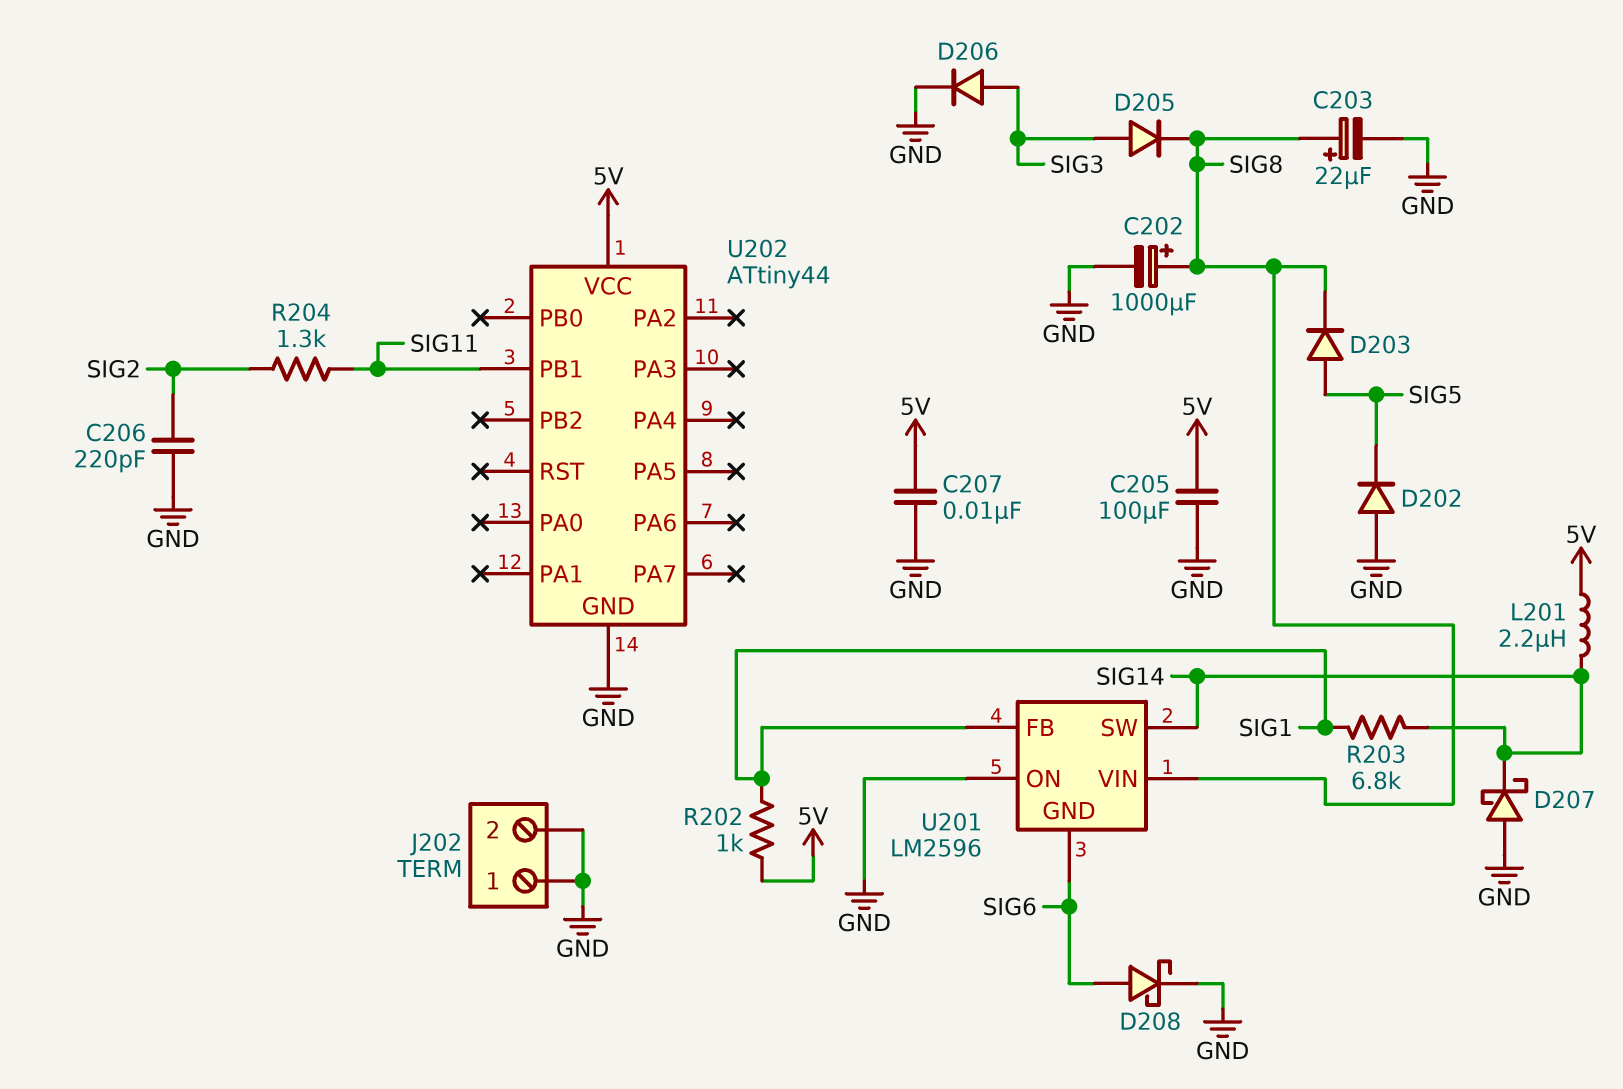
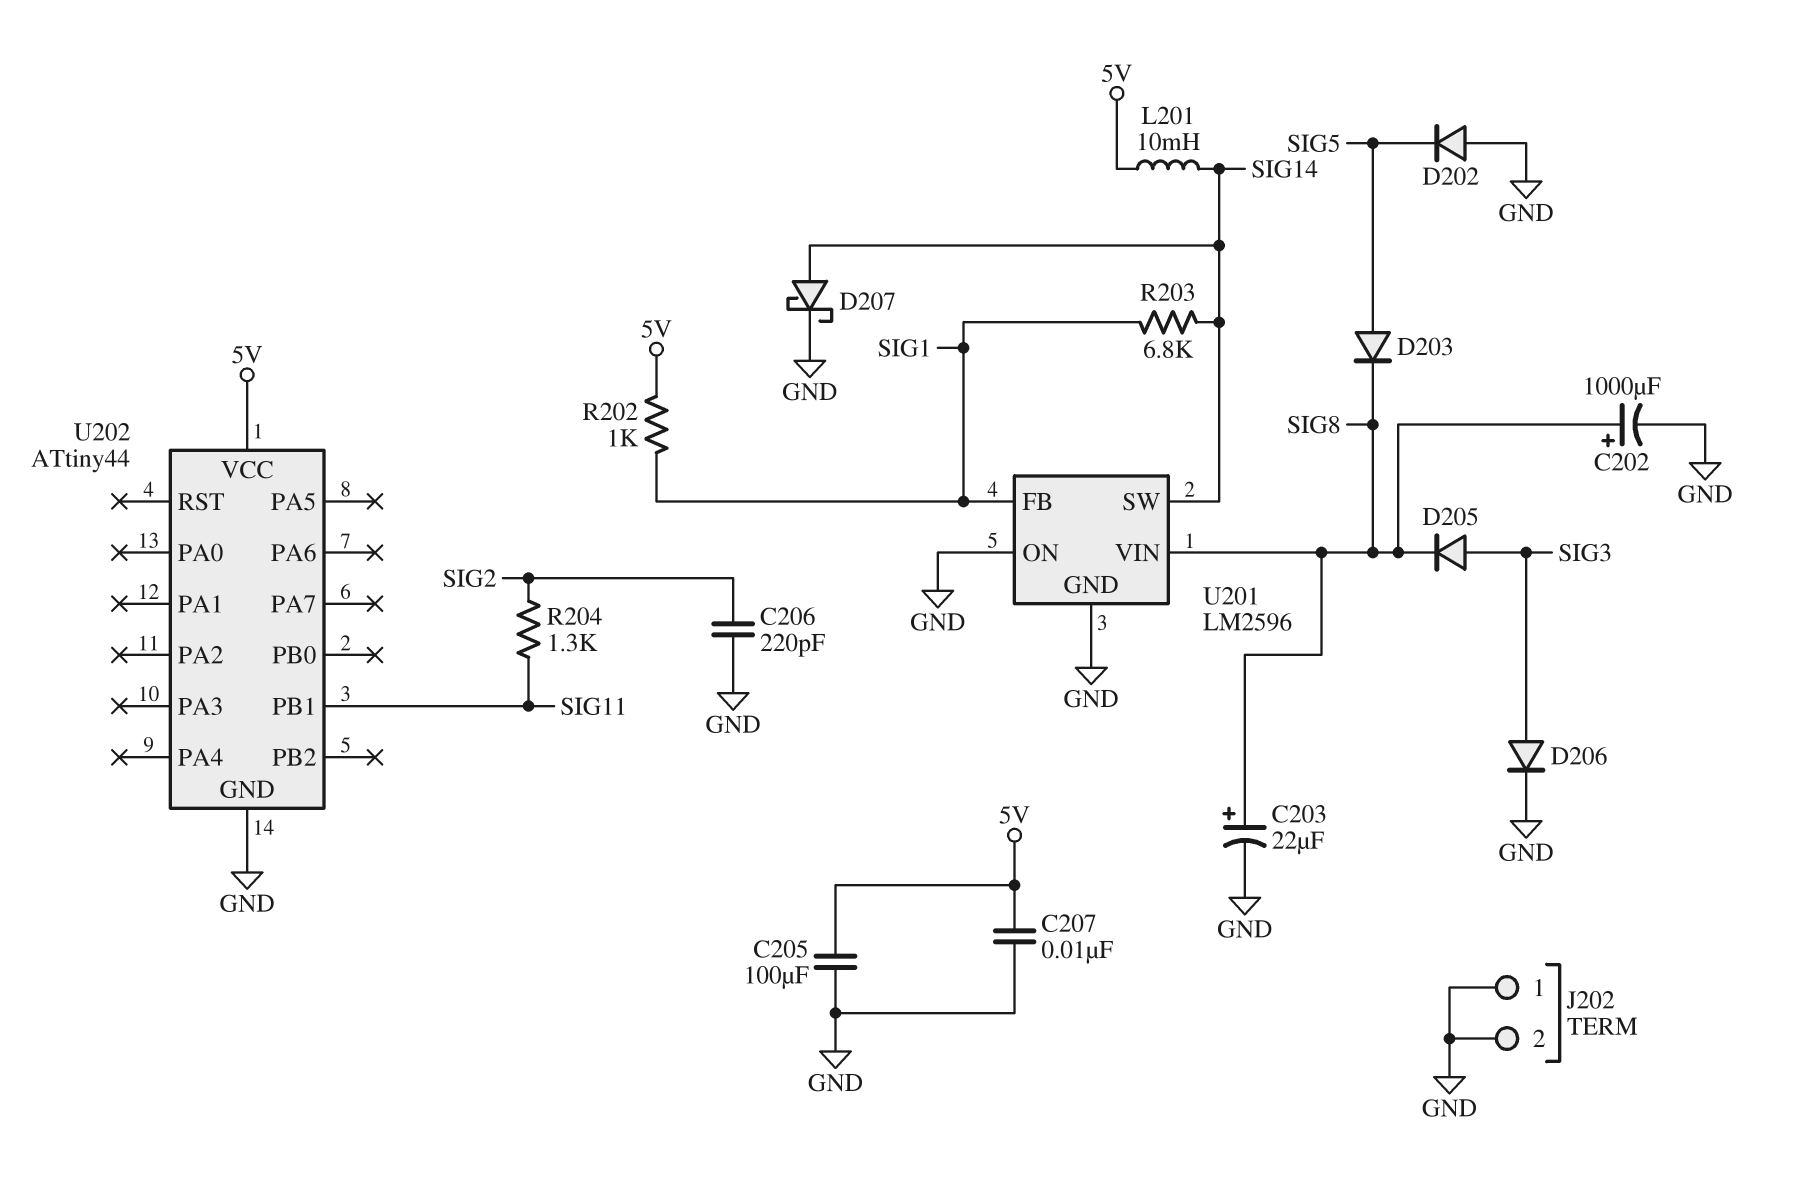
D207: schottky (A GND, K SIG14) -> schottky (A SIG14, K GND)
D208: schottky (A SIG6, K GND) -> none
L201: 2.2uH (5V, SIG14) -> 10mH (5V, SIG14)
U201 pin GND: SIG6 -> GND

